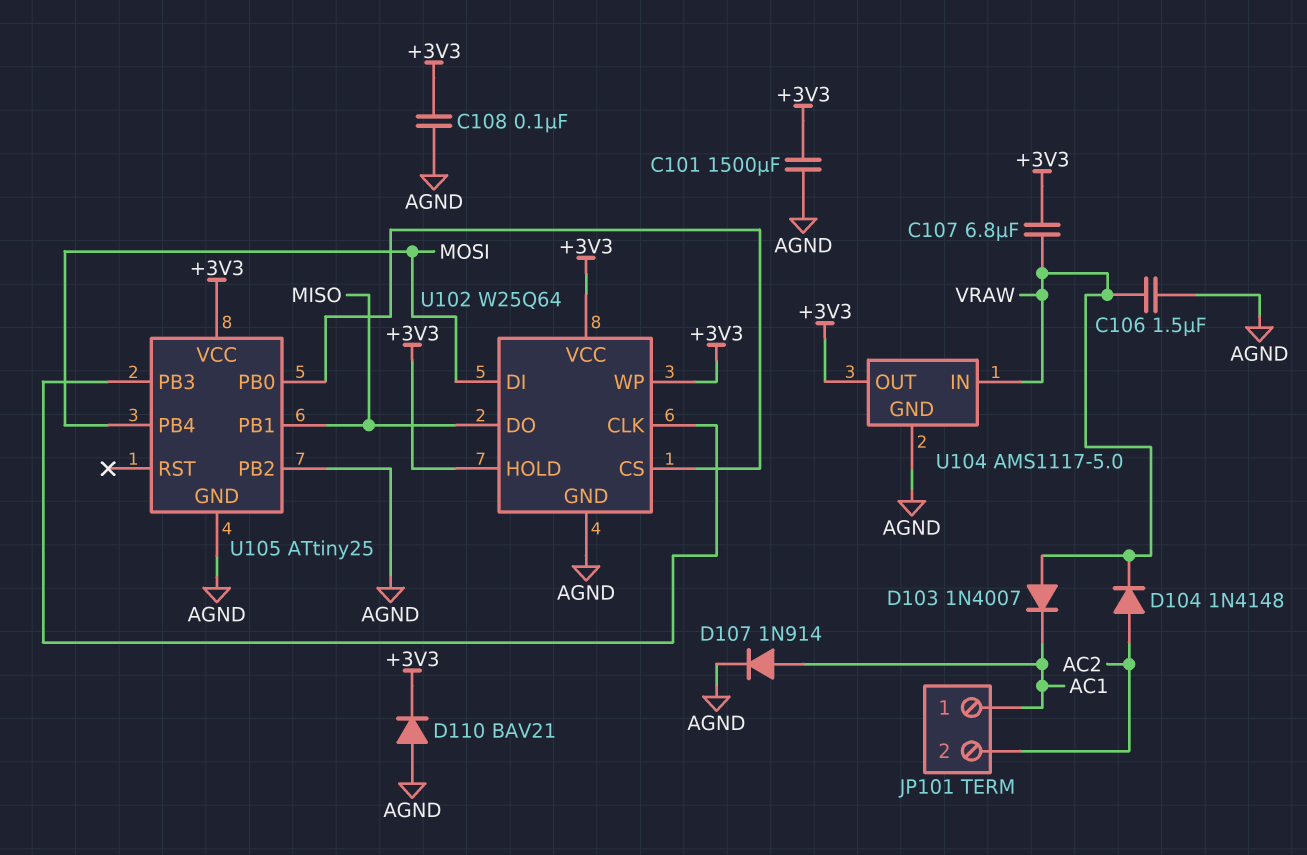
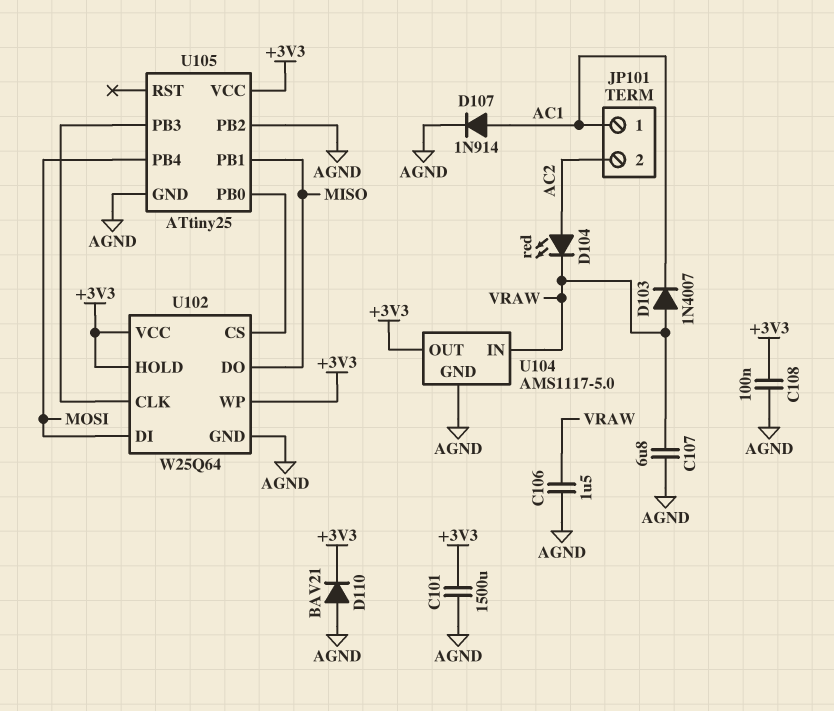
C107: 6.8uF (+3V3, VRAW) -> 6.8uF (AGND, VRAW)
D104: diode 1N4148 (A AC2, K VRAW) -> LED red (A AC2, K VRAW)

